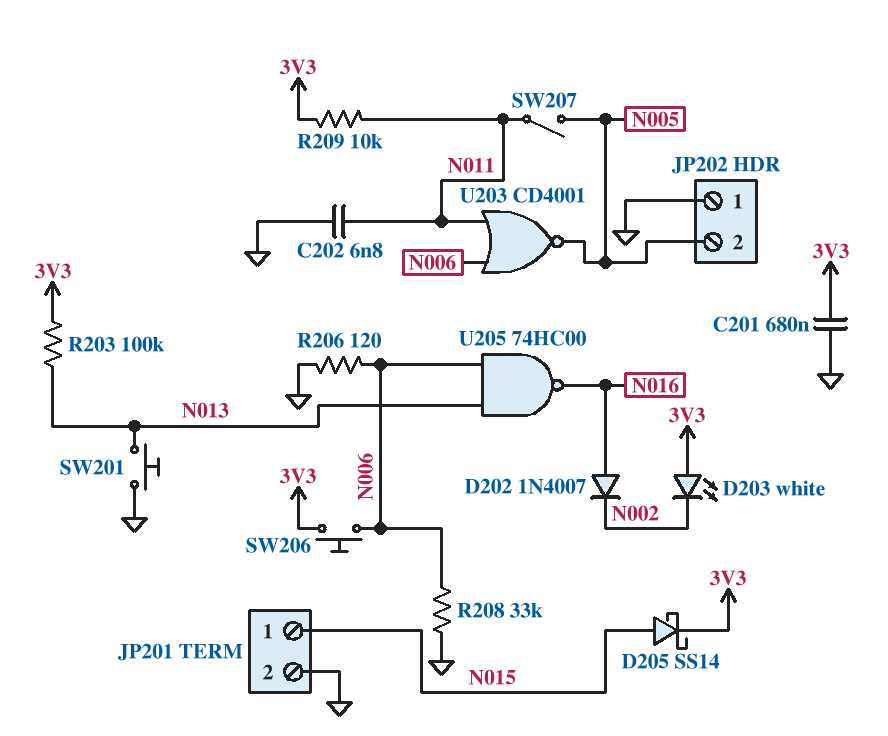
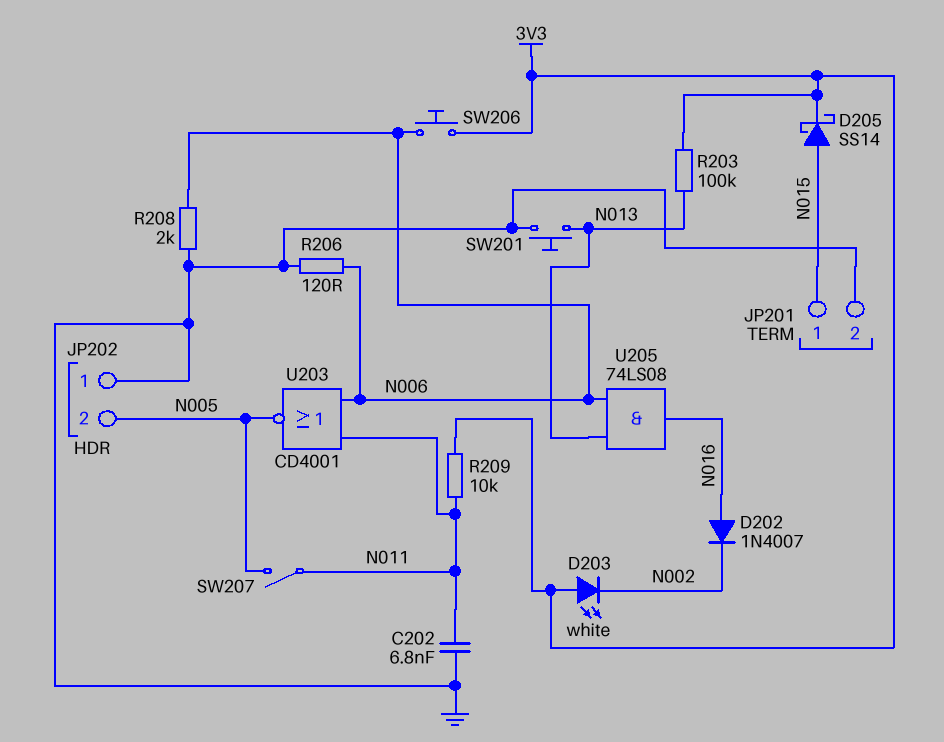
C201: 680nF (3V3, GND) -> none
R208: 33k (GND, N006) -> 2k (GND, N006)
U205: NAND 74HC00 (in N006, in N013, out N016) -> AND 74LS08 (in N006, in N013, out N016)

